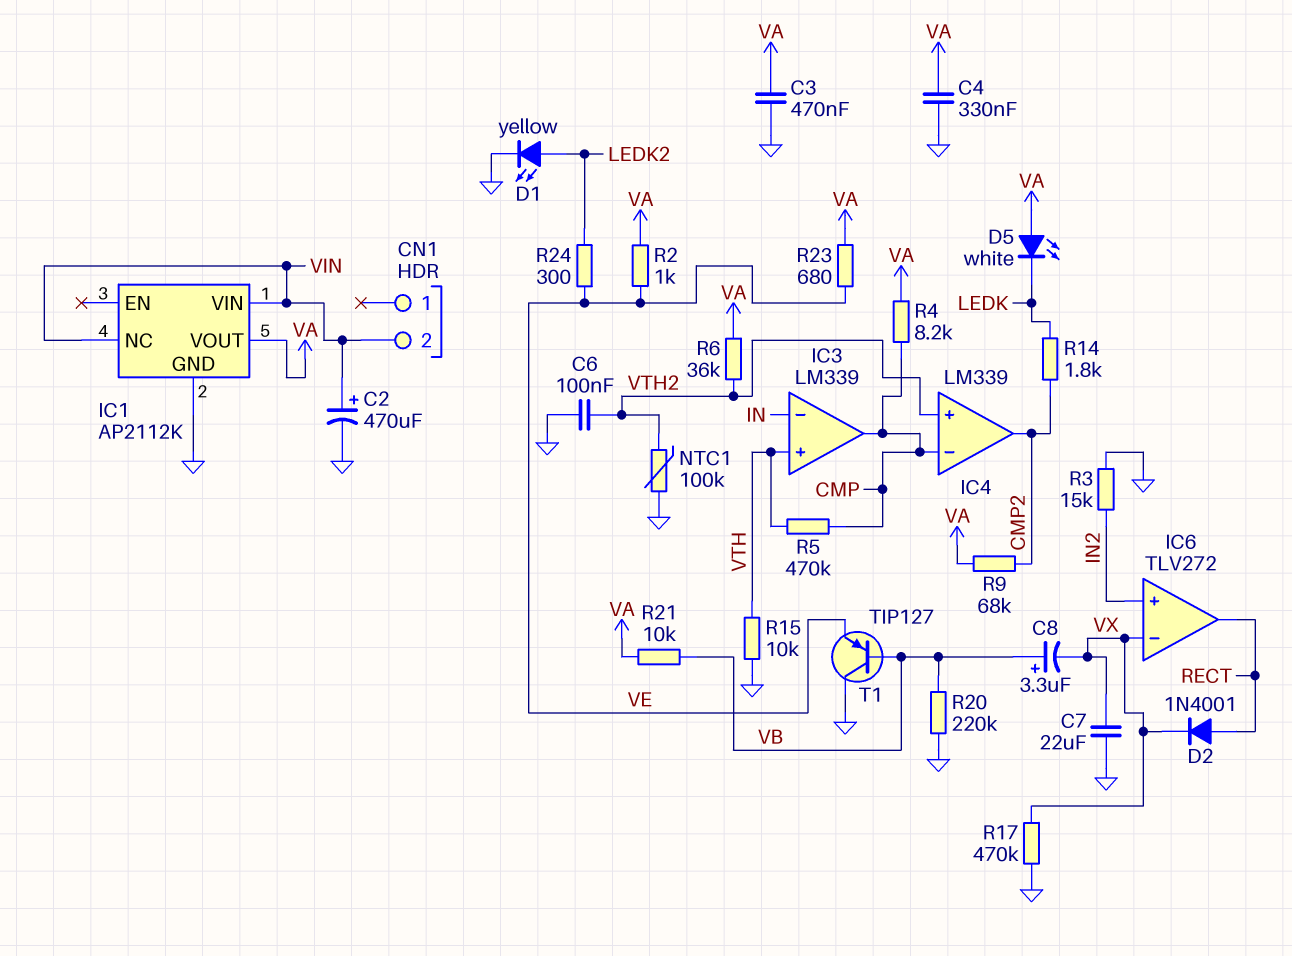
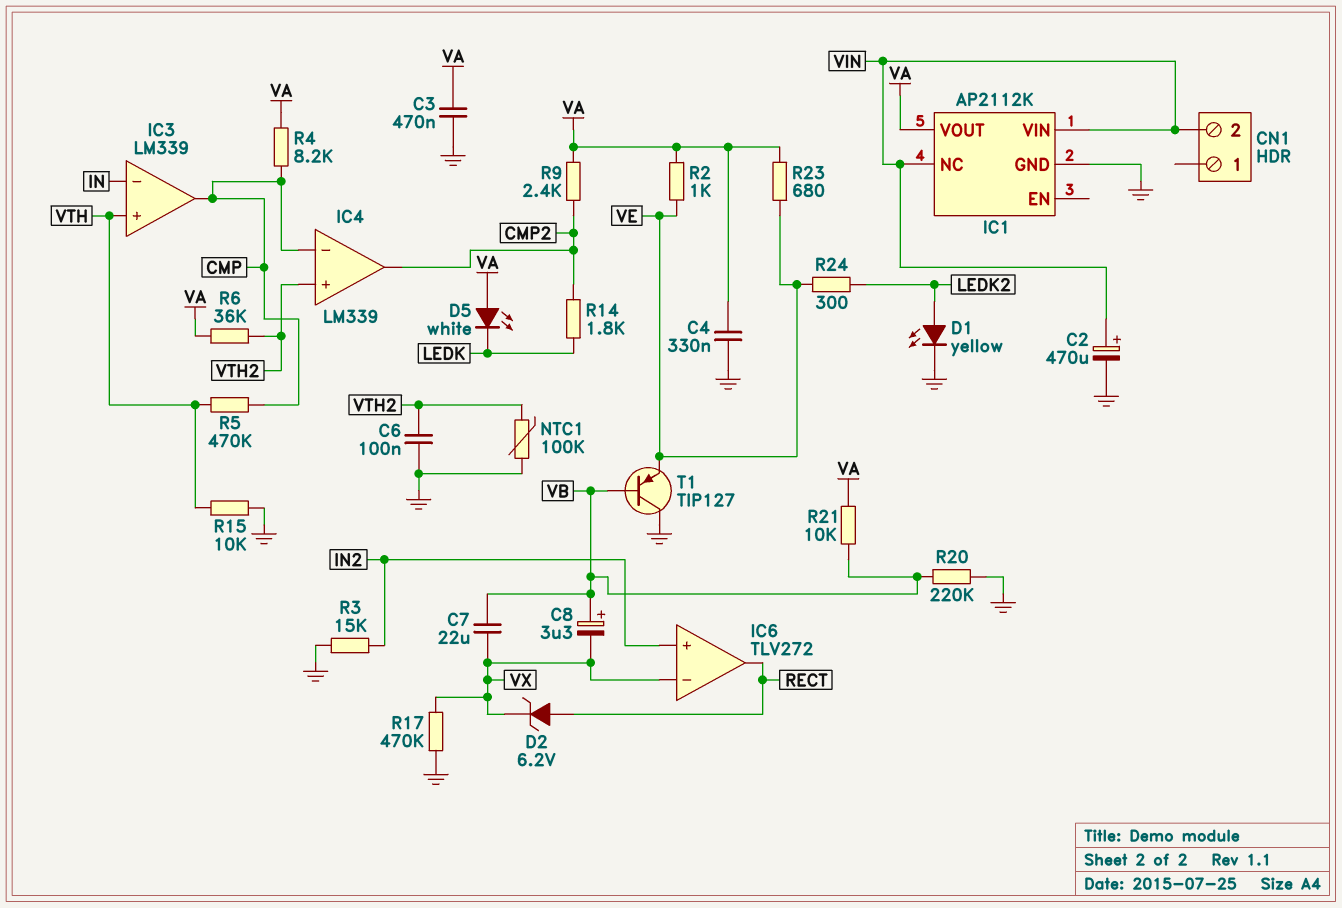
C7: 22uF (GND, VX) -> 22uF (VB, VX)
D2: diode 1N4001 (A RECT, K VX) -> zener 6.2V (A RECT, K VX)
R9: 68k (CMP2, VA) -> 2.4k (CMP2, VA)

